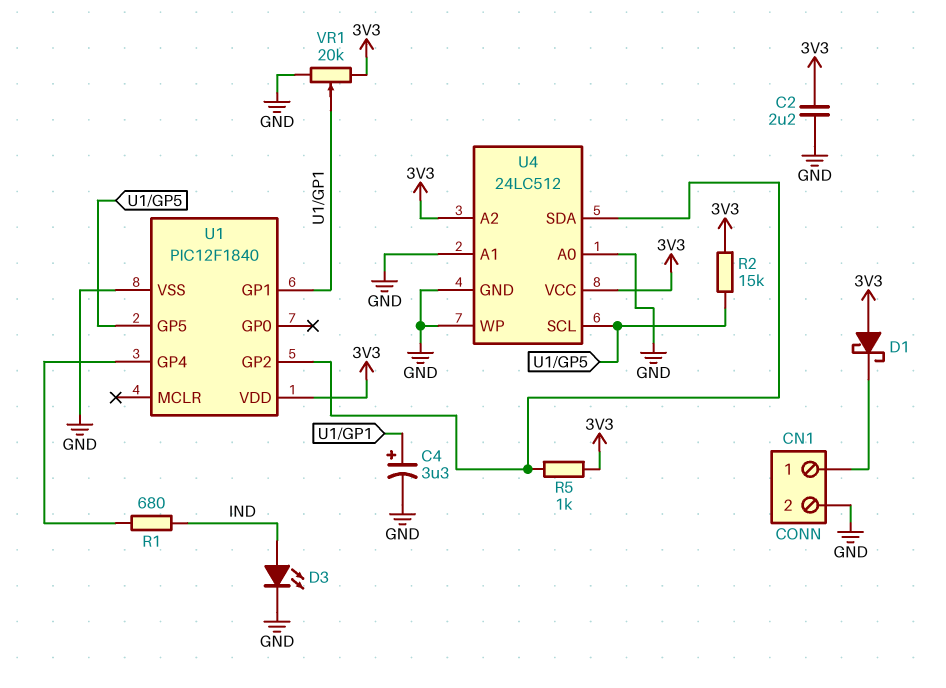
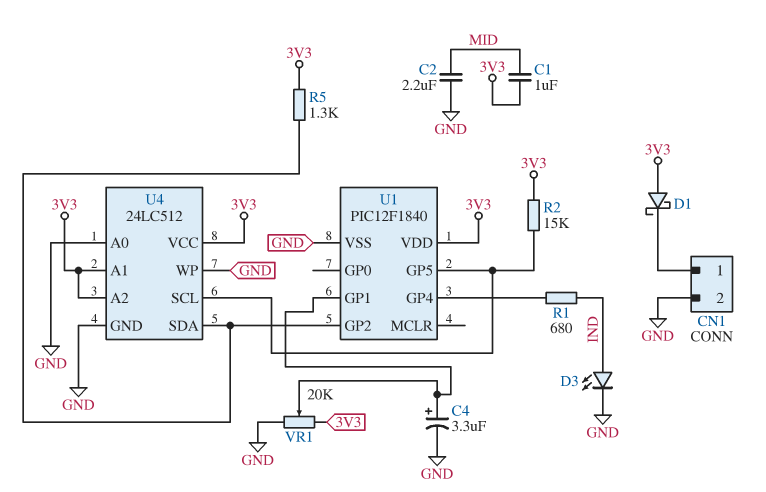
C1: none -> 1uF (3V3, MID)
C2: 2.2uF (3V3, GND) -> 2.2uF (GND, MID)
R5: 1k (3V3, U1/GP2) -> 1.3k (3V3, U1/GP2)
U4 pin A1: GND -> 3V3

